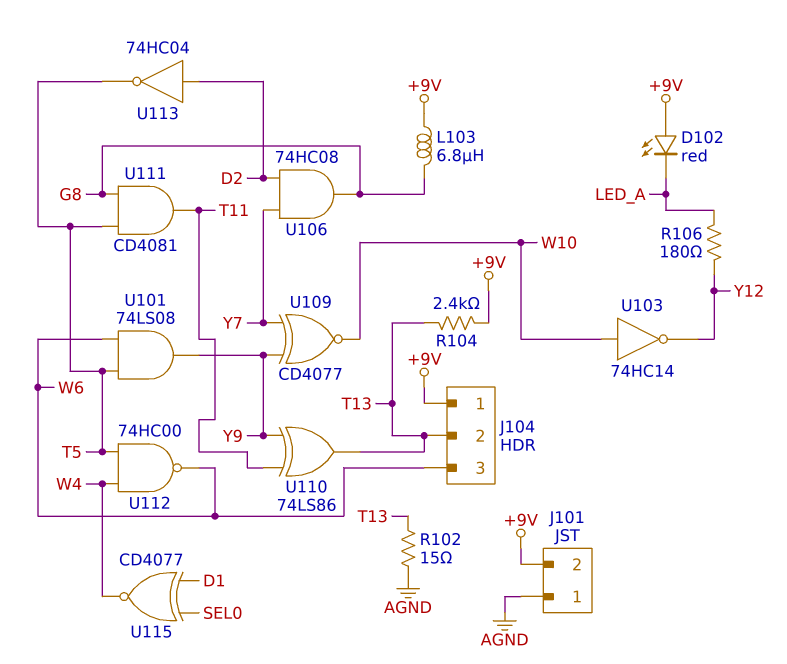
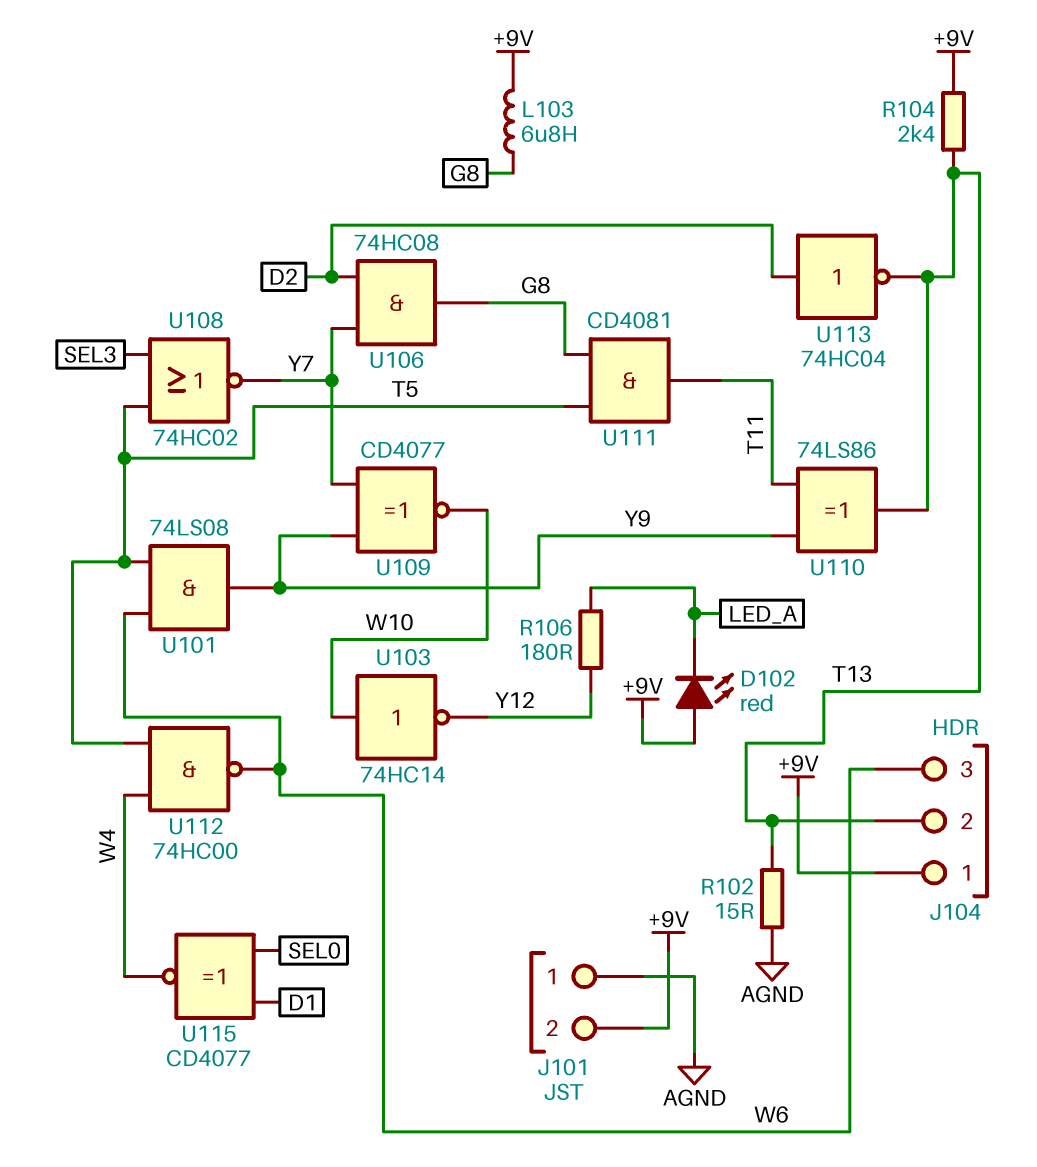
U108: none -> NOR 74HC02 (in SEL3, in T5, out Y7)
U113: NOT 74HC04 (in D2, out T5) -> NOT 74HC04 (in D2, out T13)

